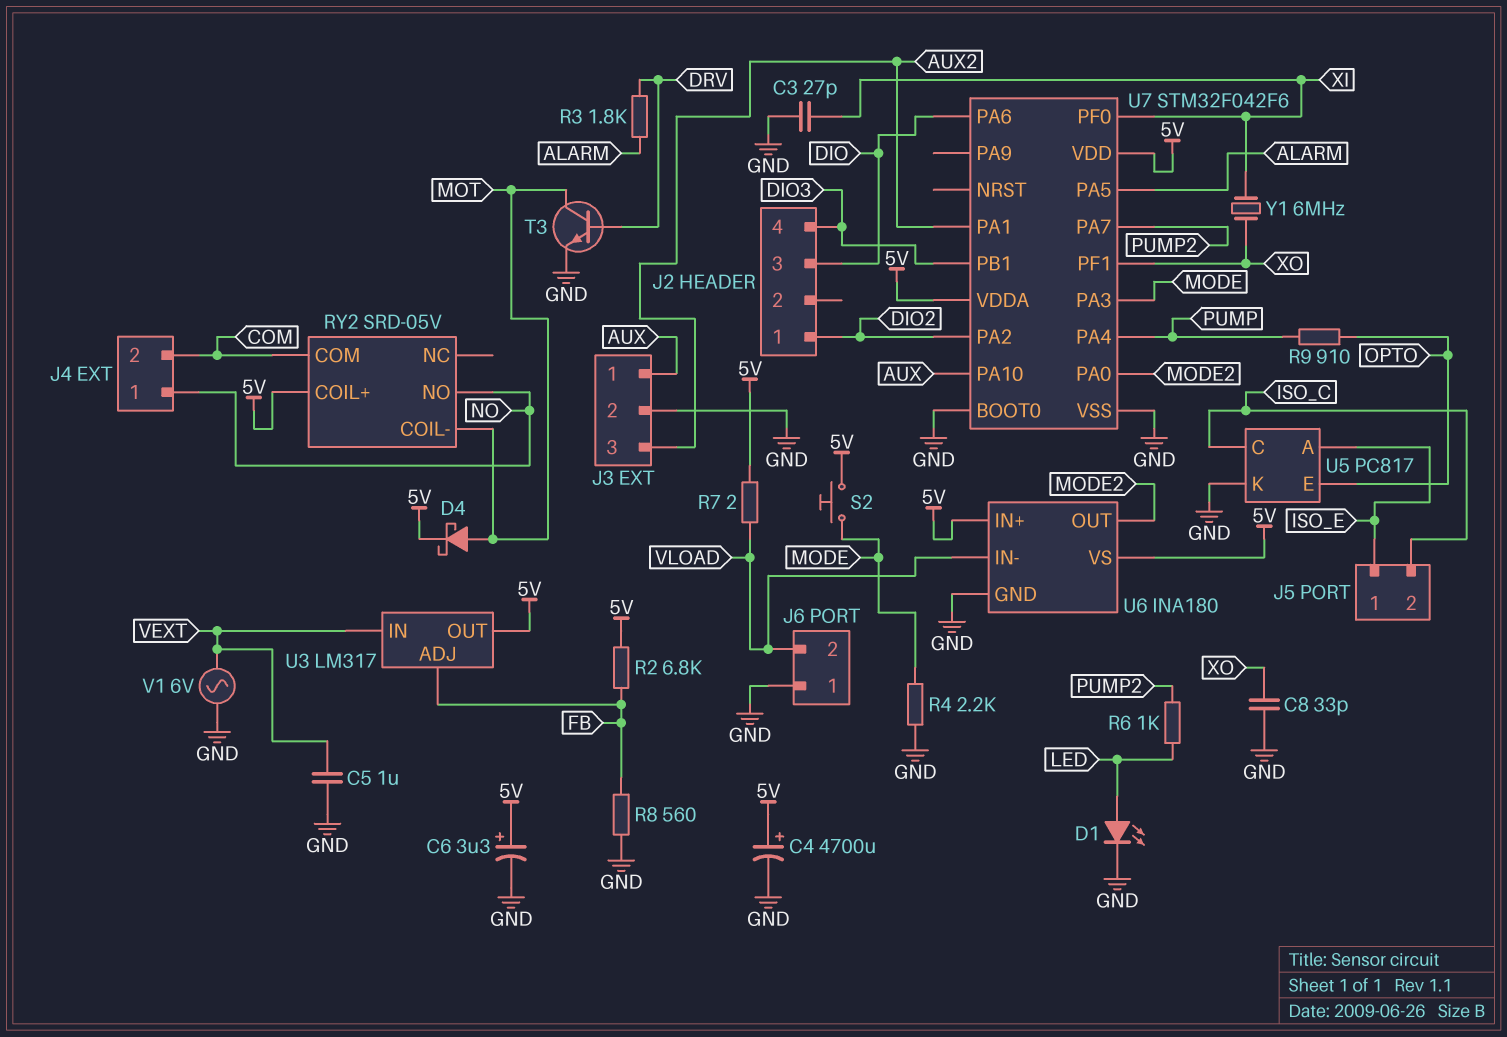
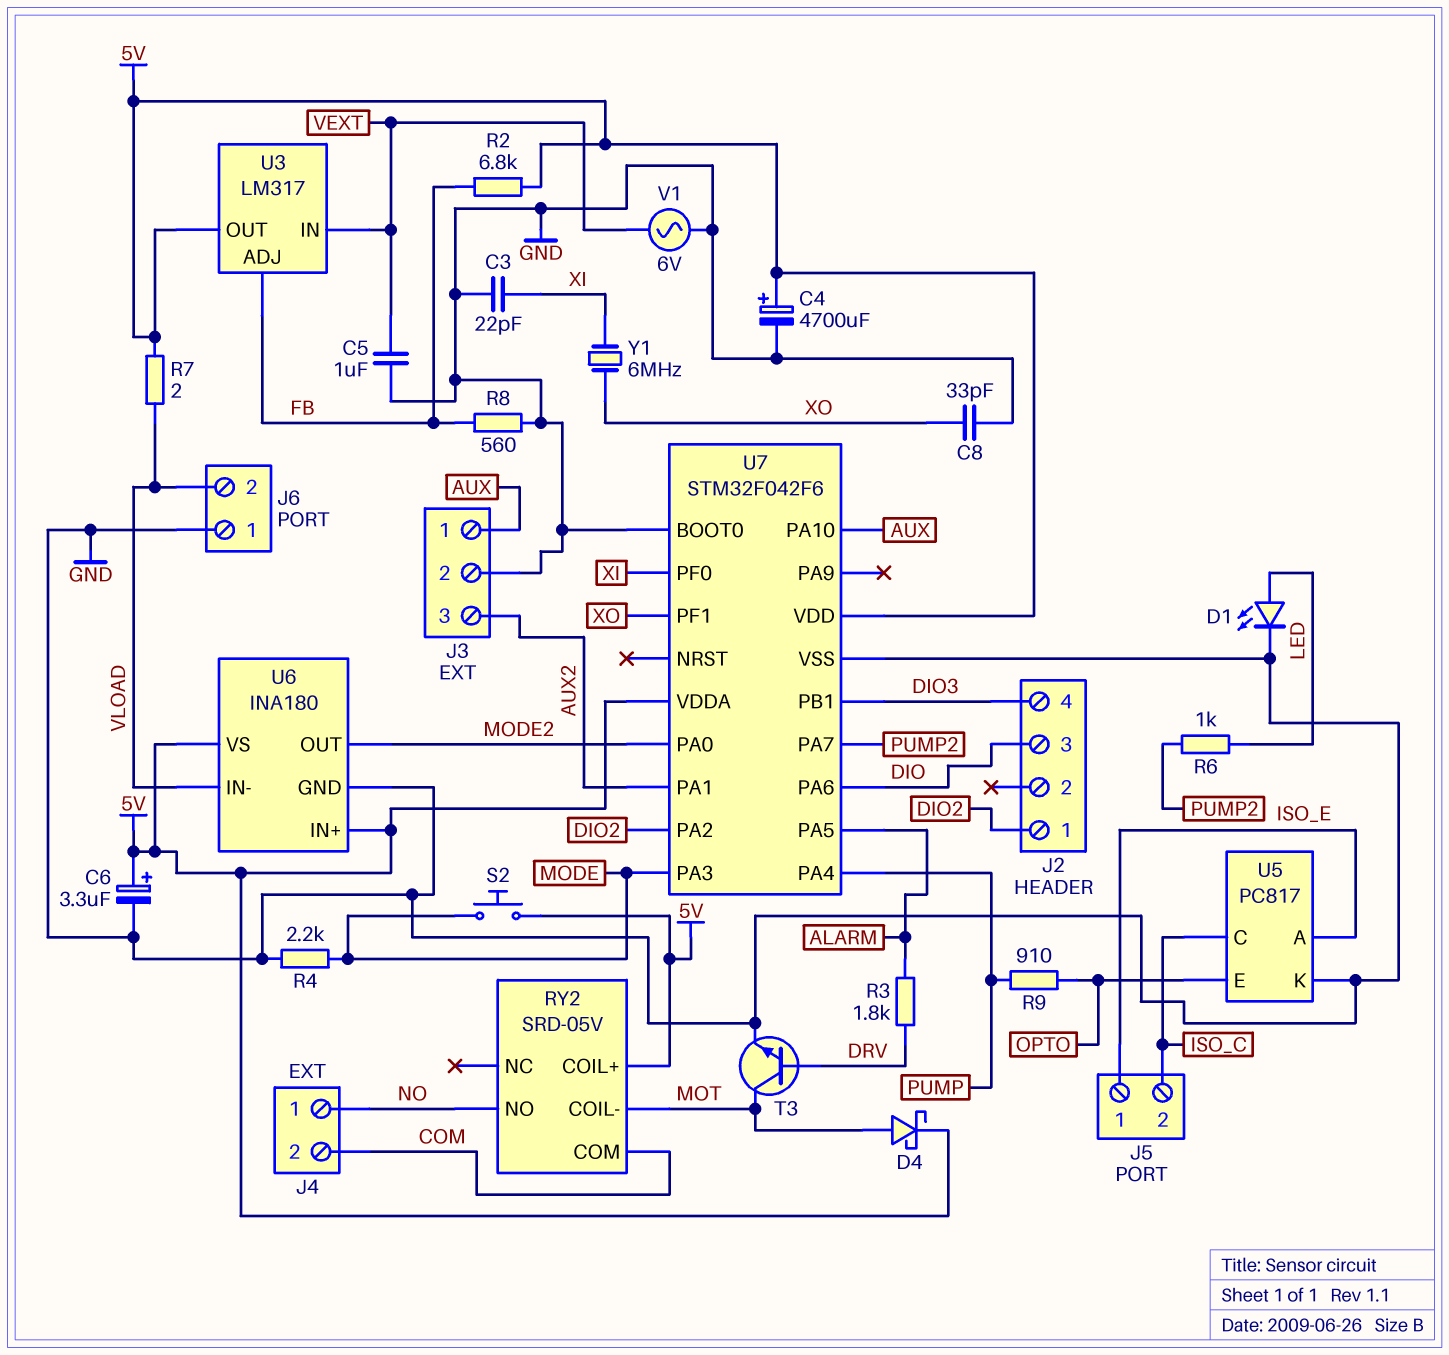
C3: 27pF (GND, XI) -> 22pF (GND, XI)

